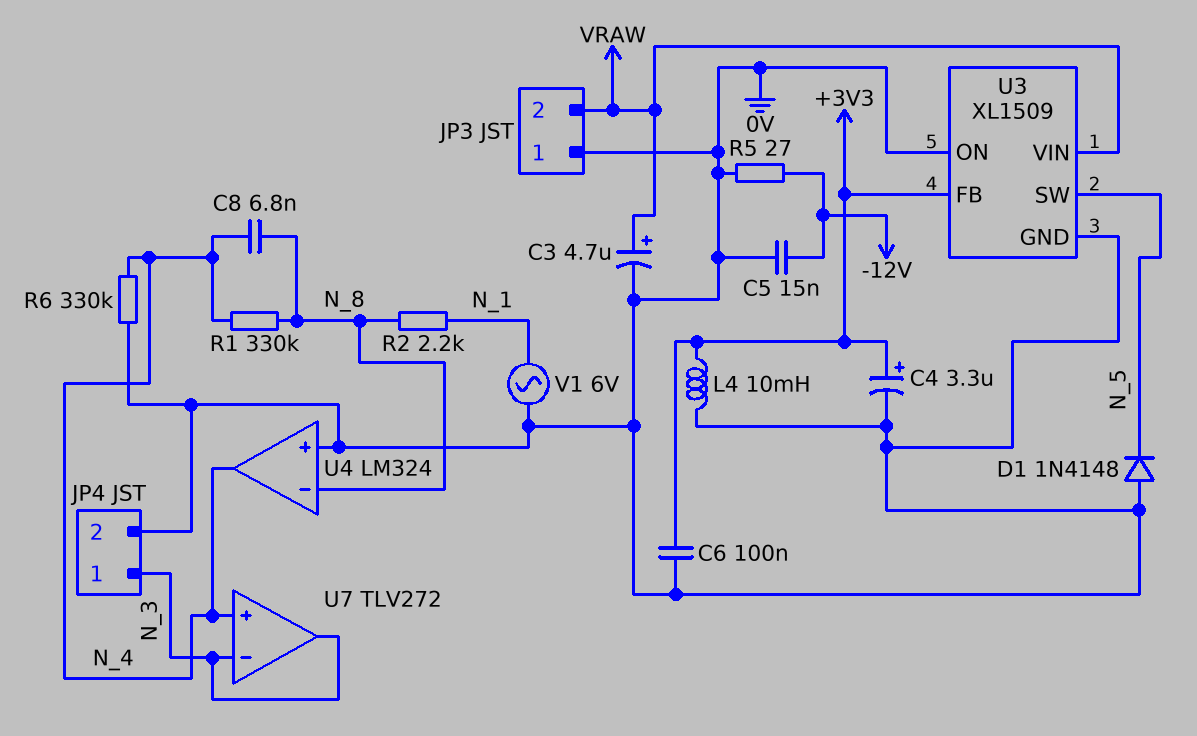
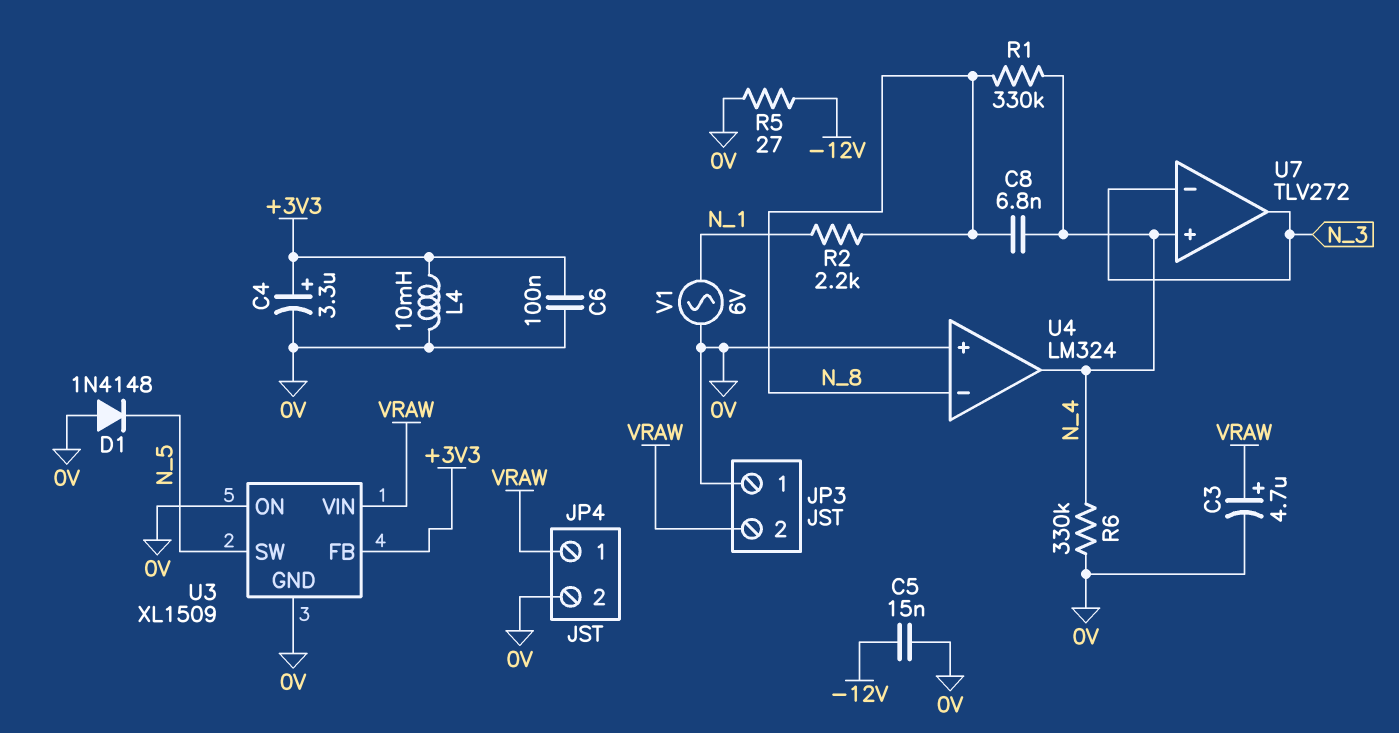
JP4 pin 1: N_3 -> VRAW

